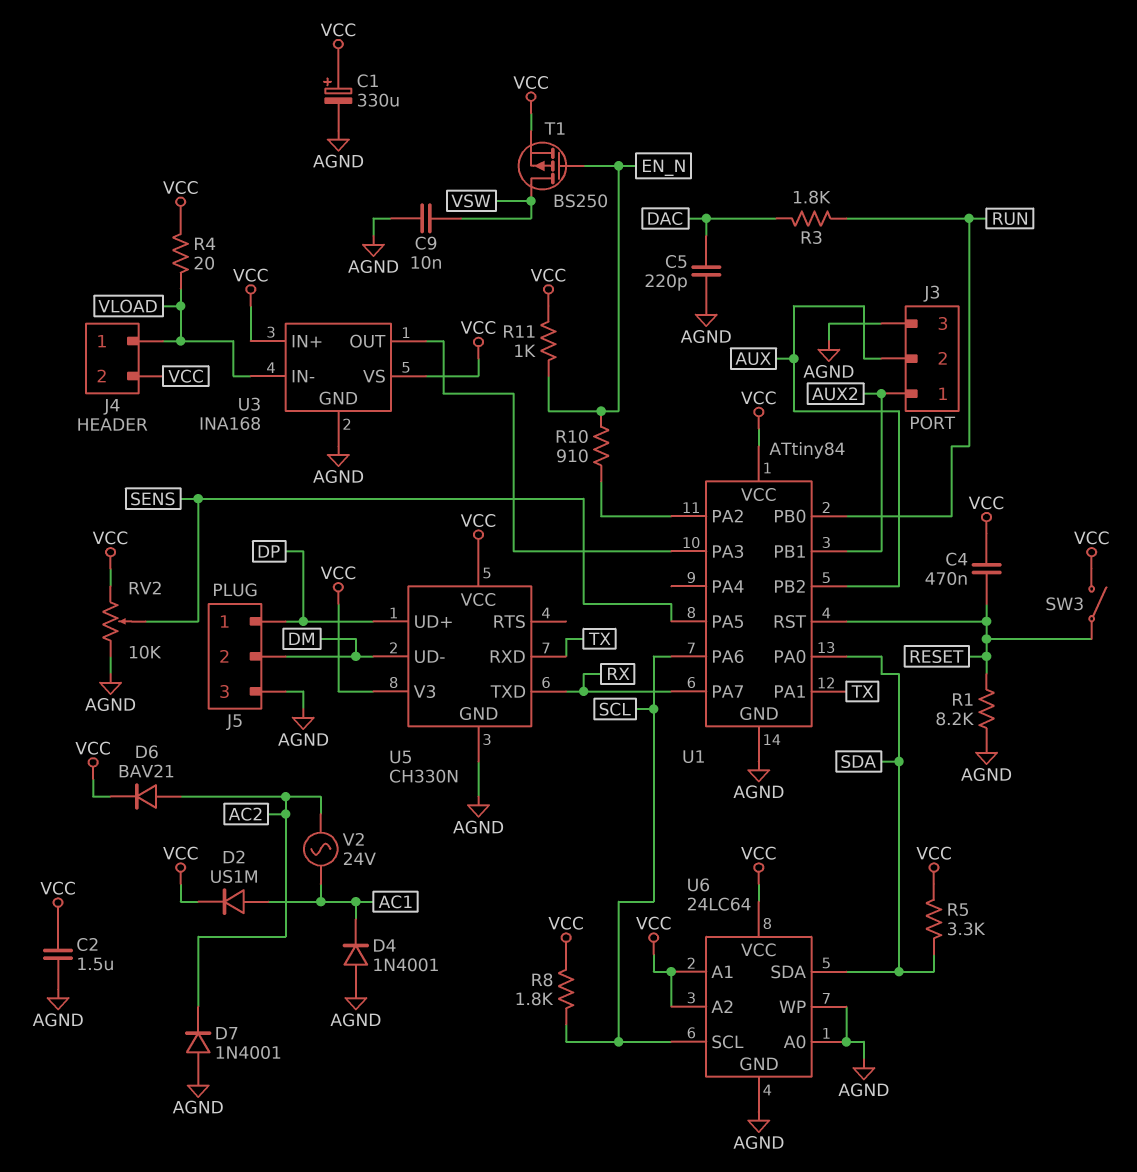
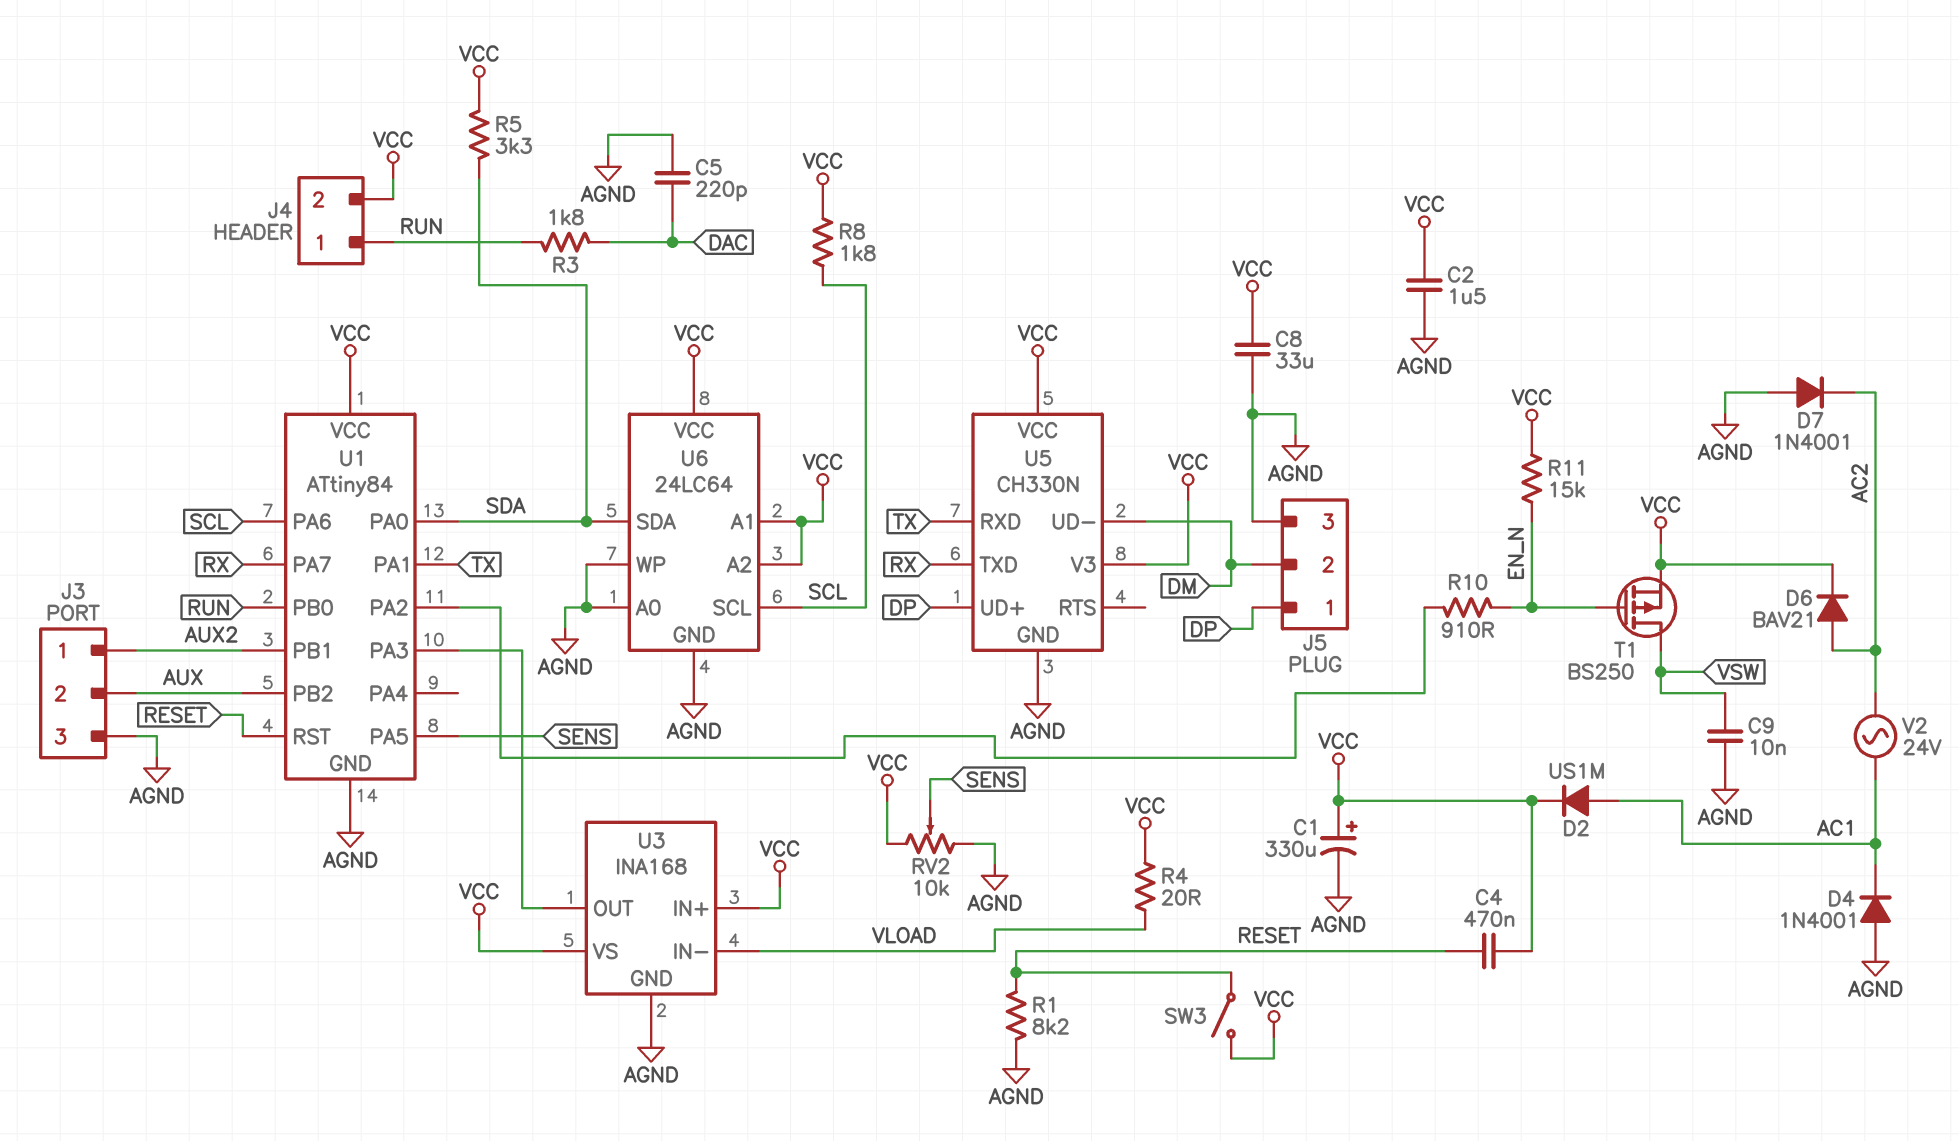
C8: none -> 33uF (AGND, VCC)
J4 pin 1: VLOAD -> RUN
R11: 1k (EN_N, VCC) -> 15k (EN_N, VCC)

